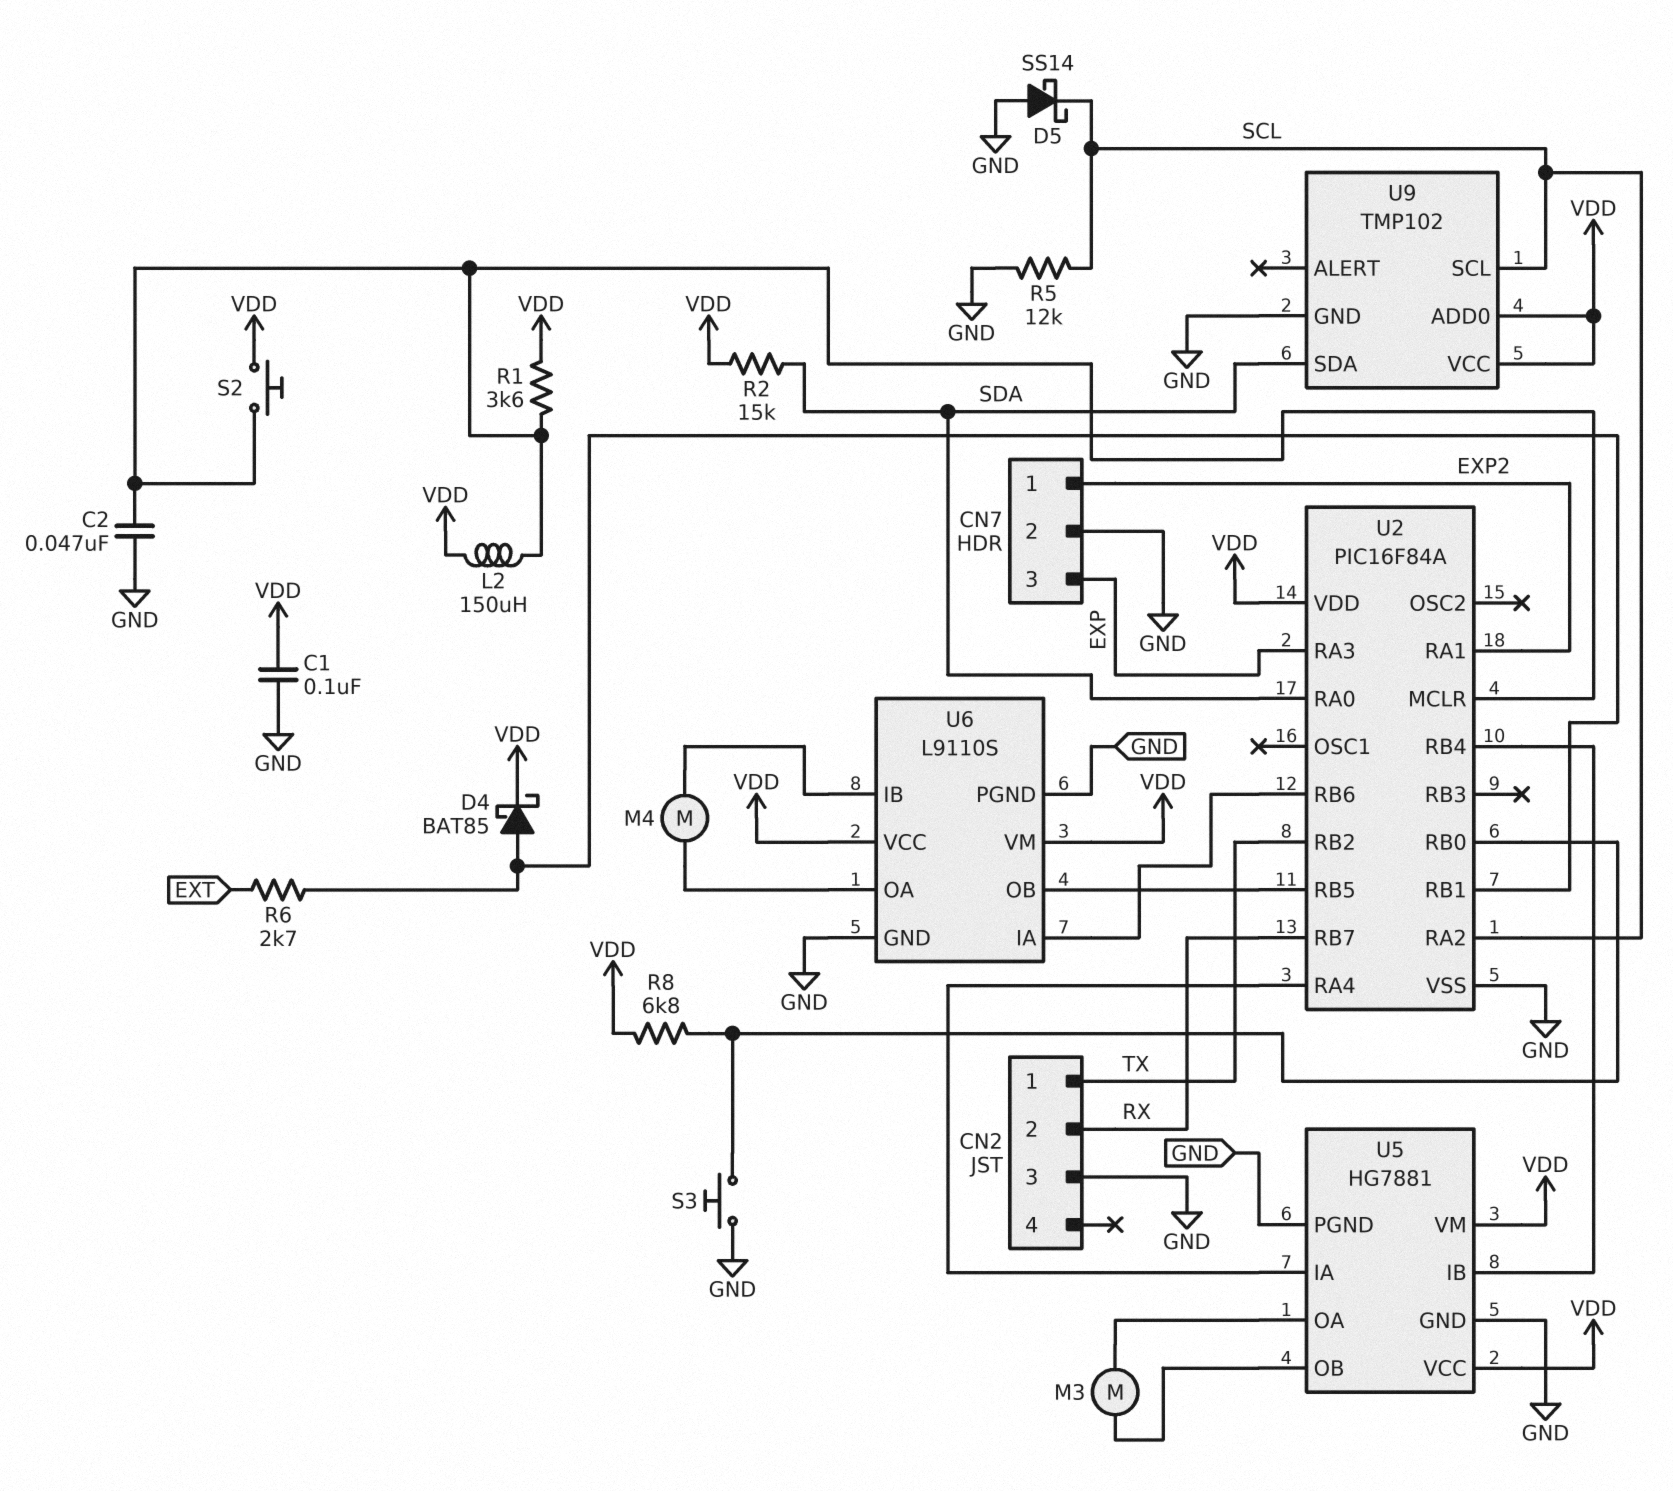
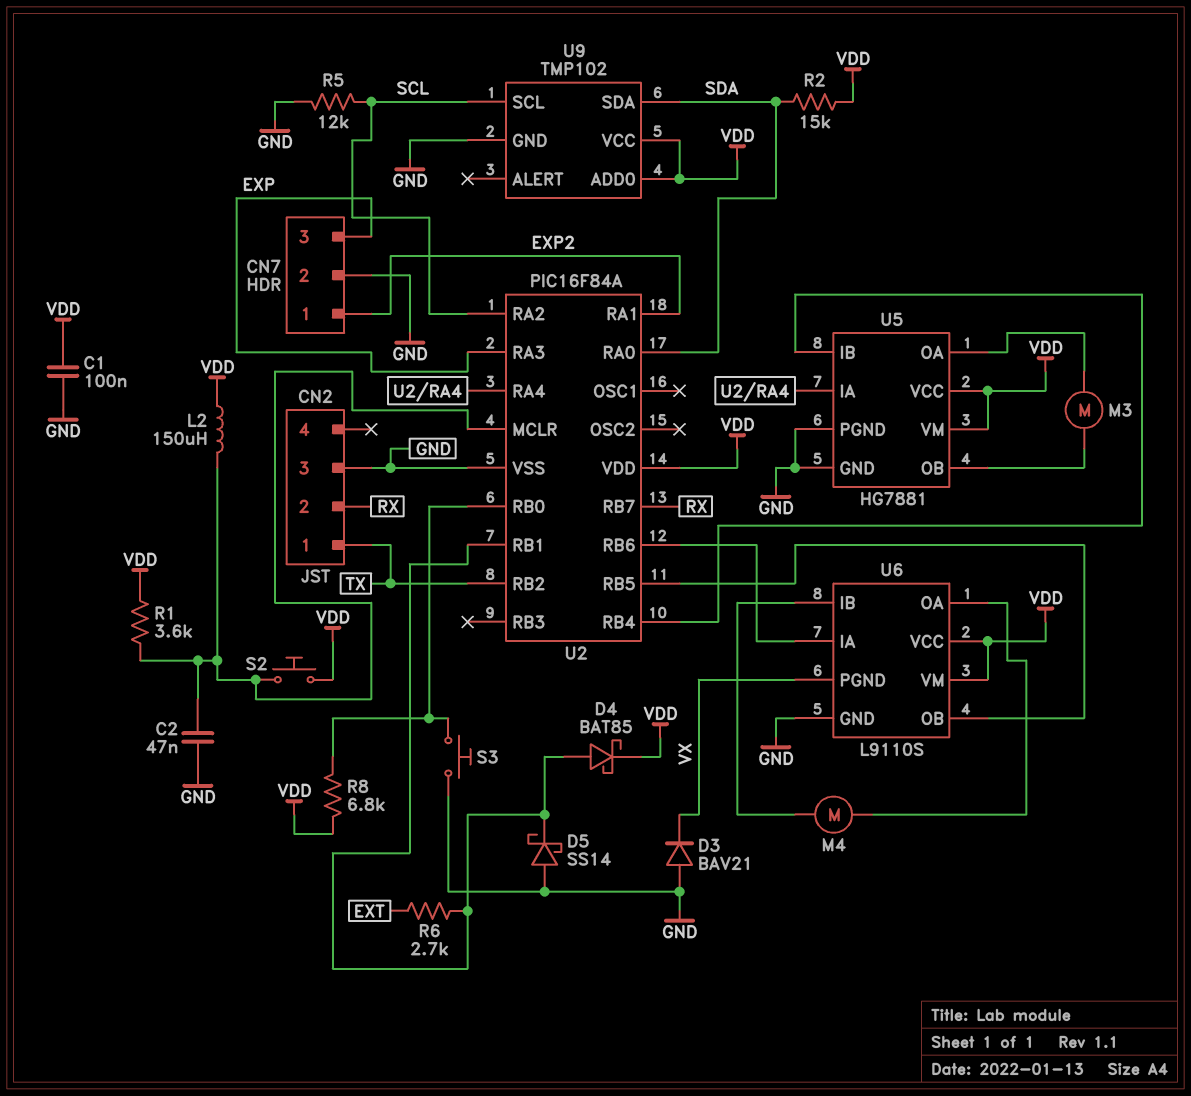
D3: none -> diode BAV21 (A GND, K VX)
D5: schottky SS14 (A GND, K SCL) -> schottky SS14 (A GND, K U2/RB1)
U6 pin PGND: GND -> VX

